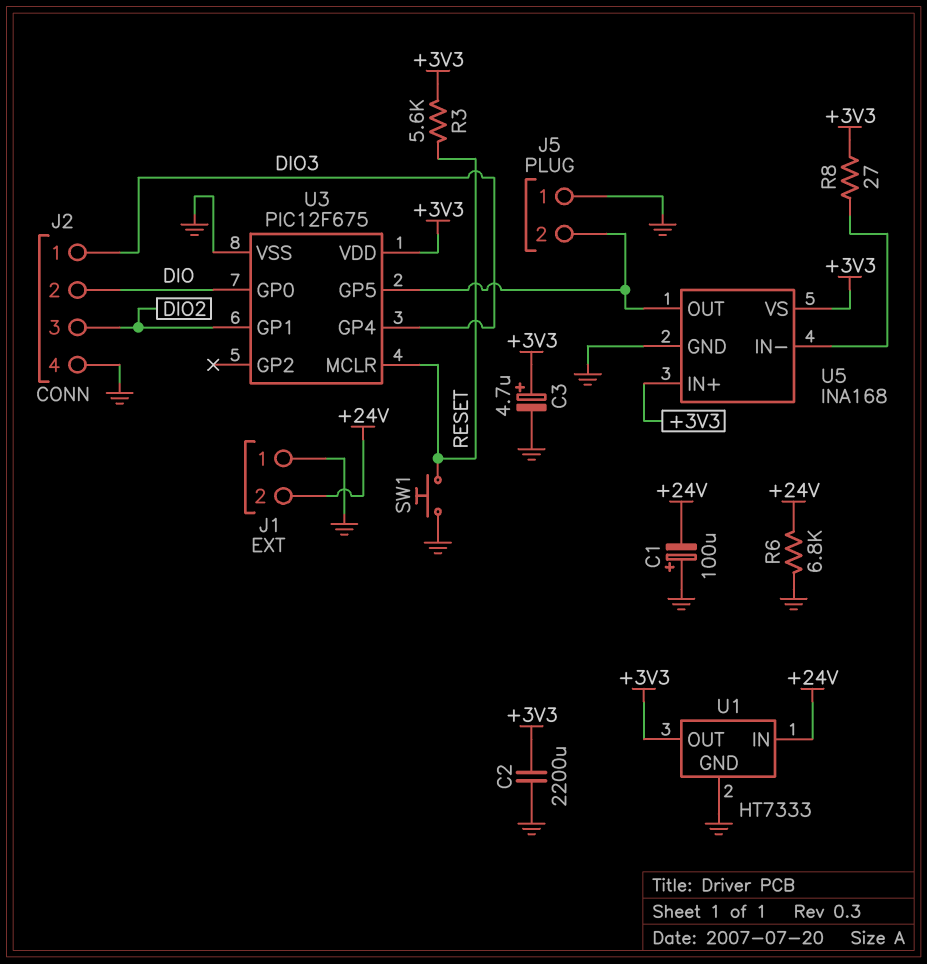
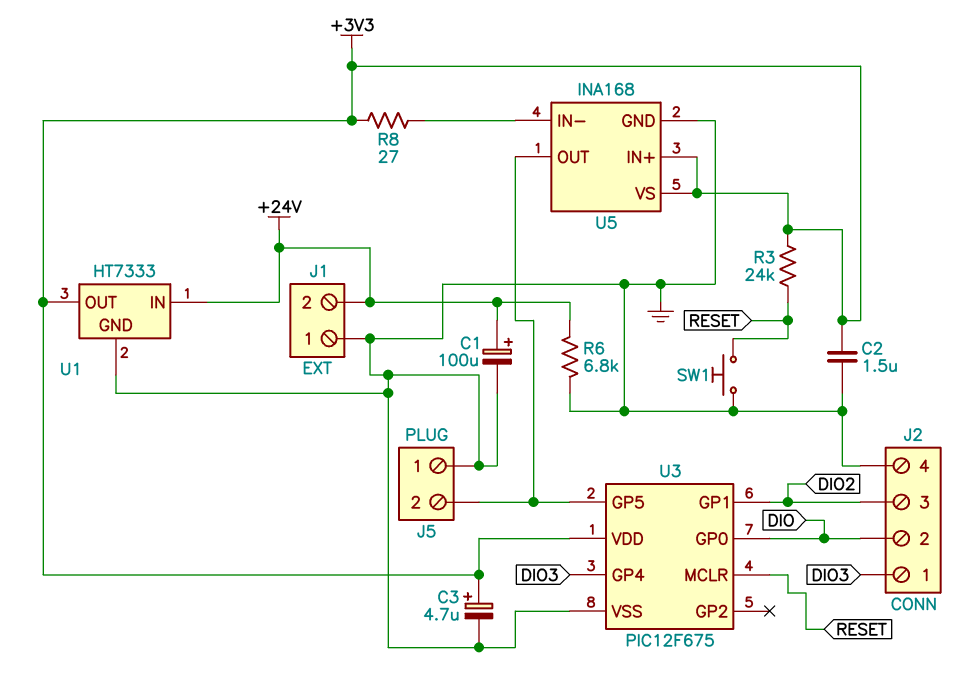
C1: 100uF (plus GND, minus +24V) -> 100uF (plus +24V, minus GND)
C2: 2200uF (+3V3, GND) -> 1.5uF (+3V3, GND)
R3: 5.6k (+3V3, RESET) -> 24k (+3V3, RESET)

